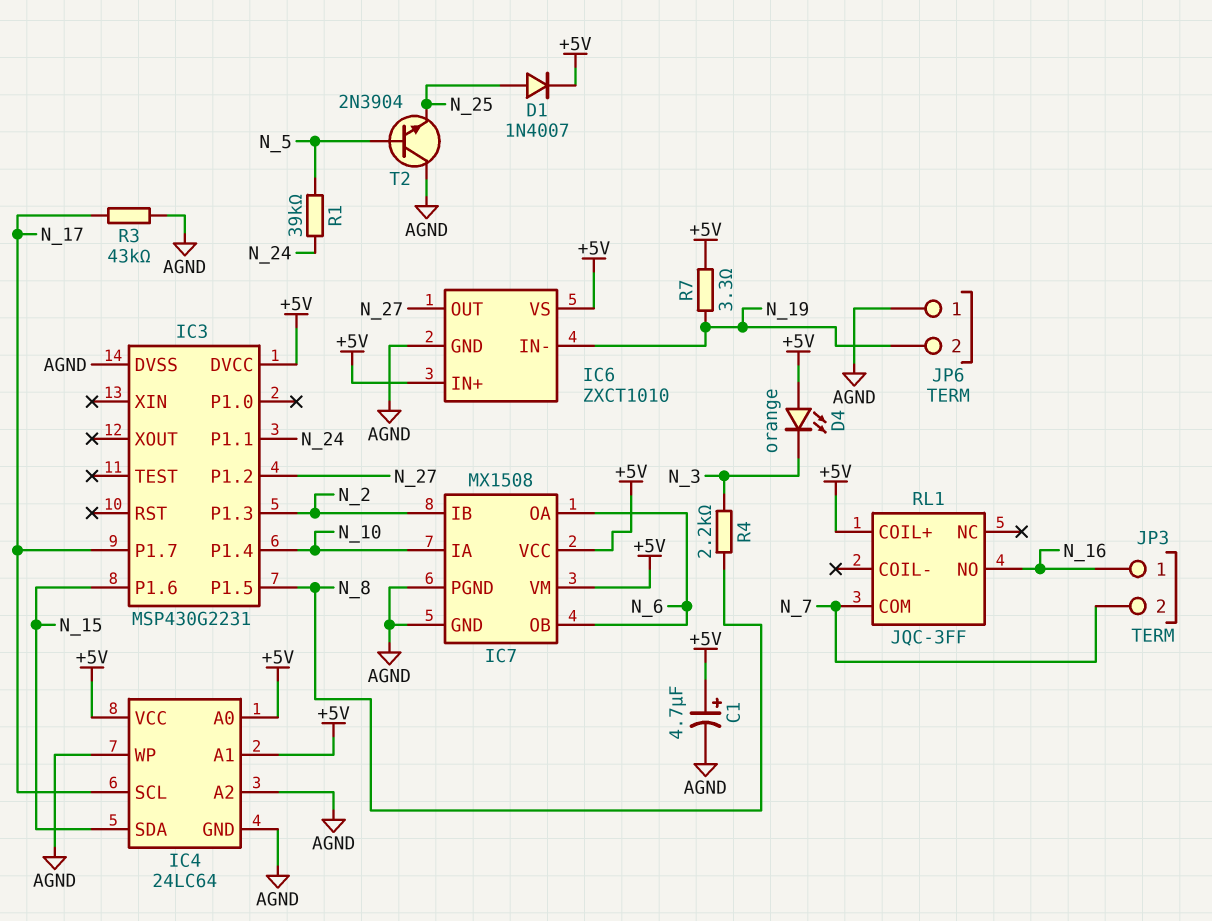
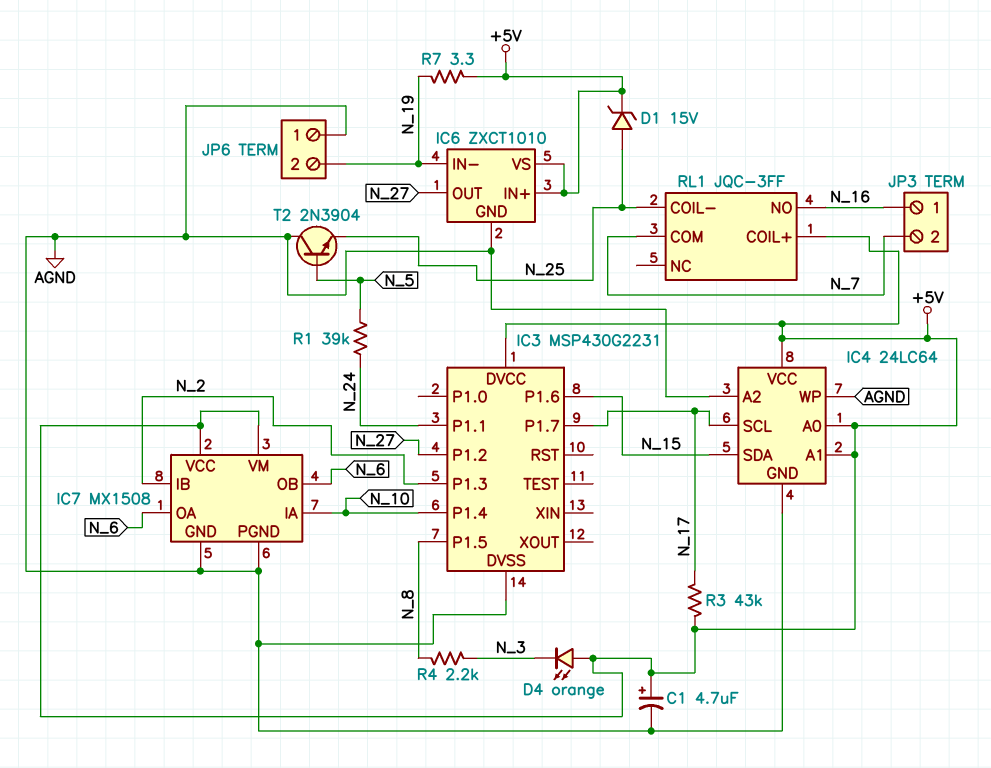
D1: diode 1N4007 (A N_25, K +5V) -> zener 15V (A N_25, K +5V)
R3: 43k (AGND, N_17) -> 43k (+5V, N_17)
RL1 pin COIL-: none -> N_25

